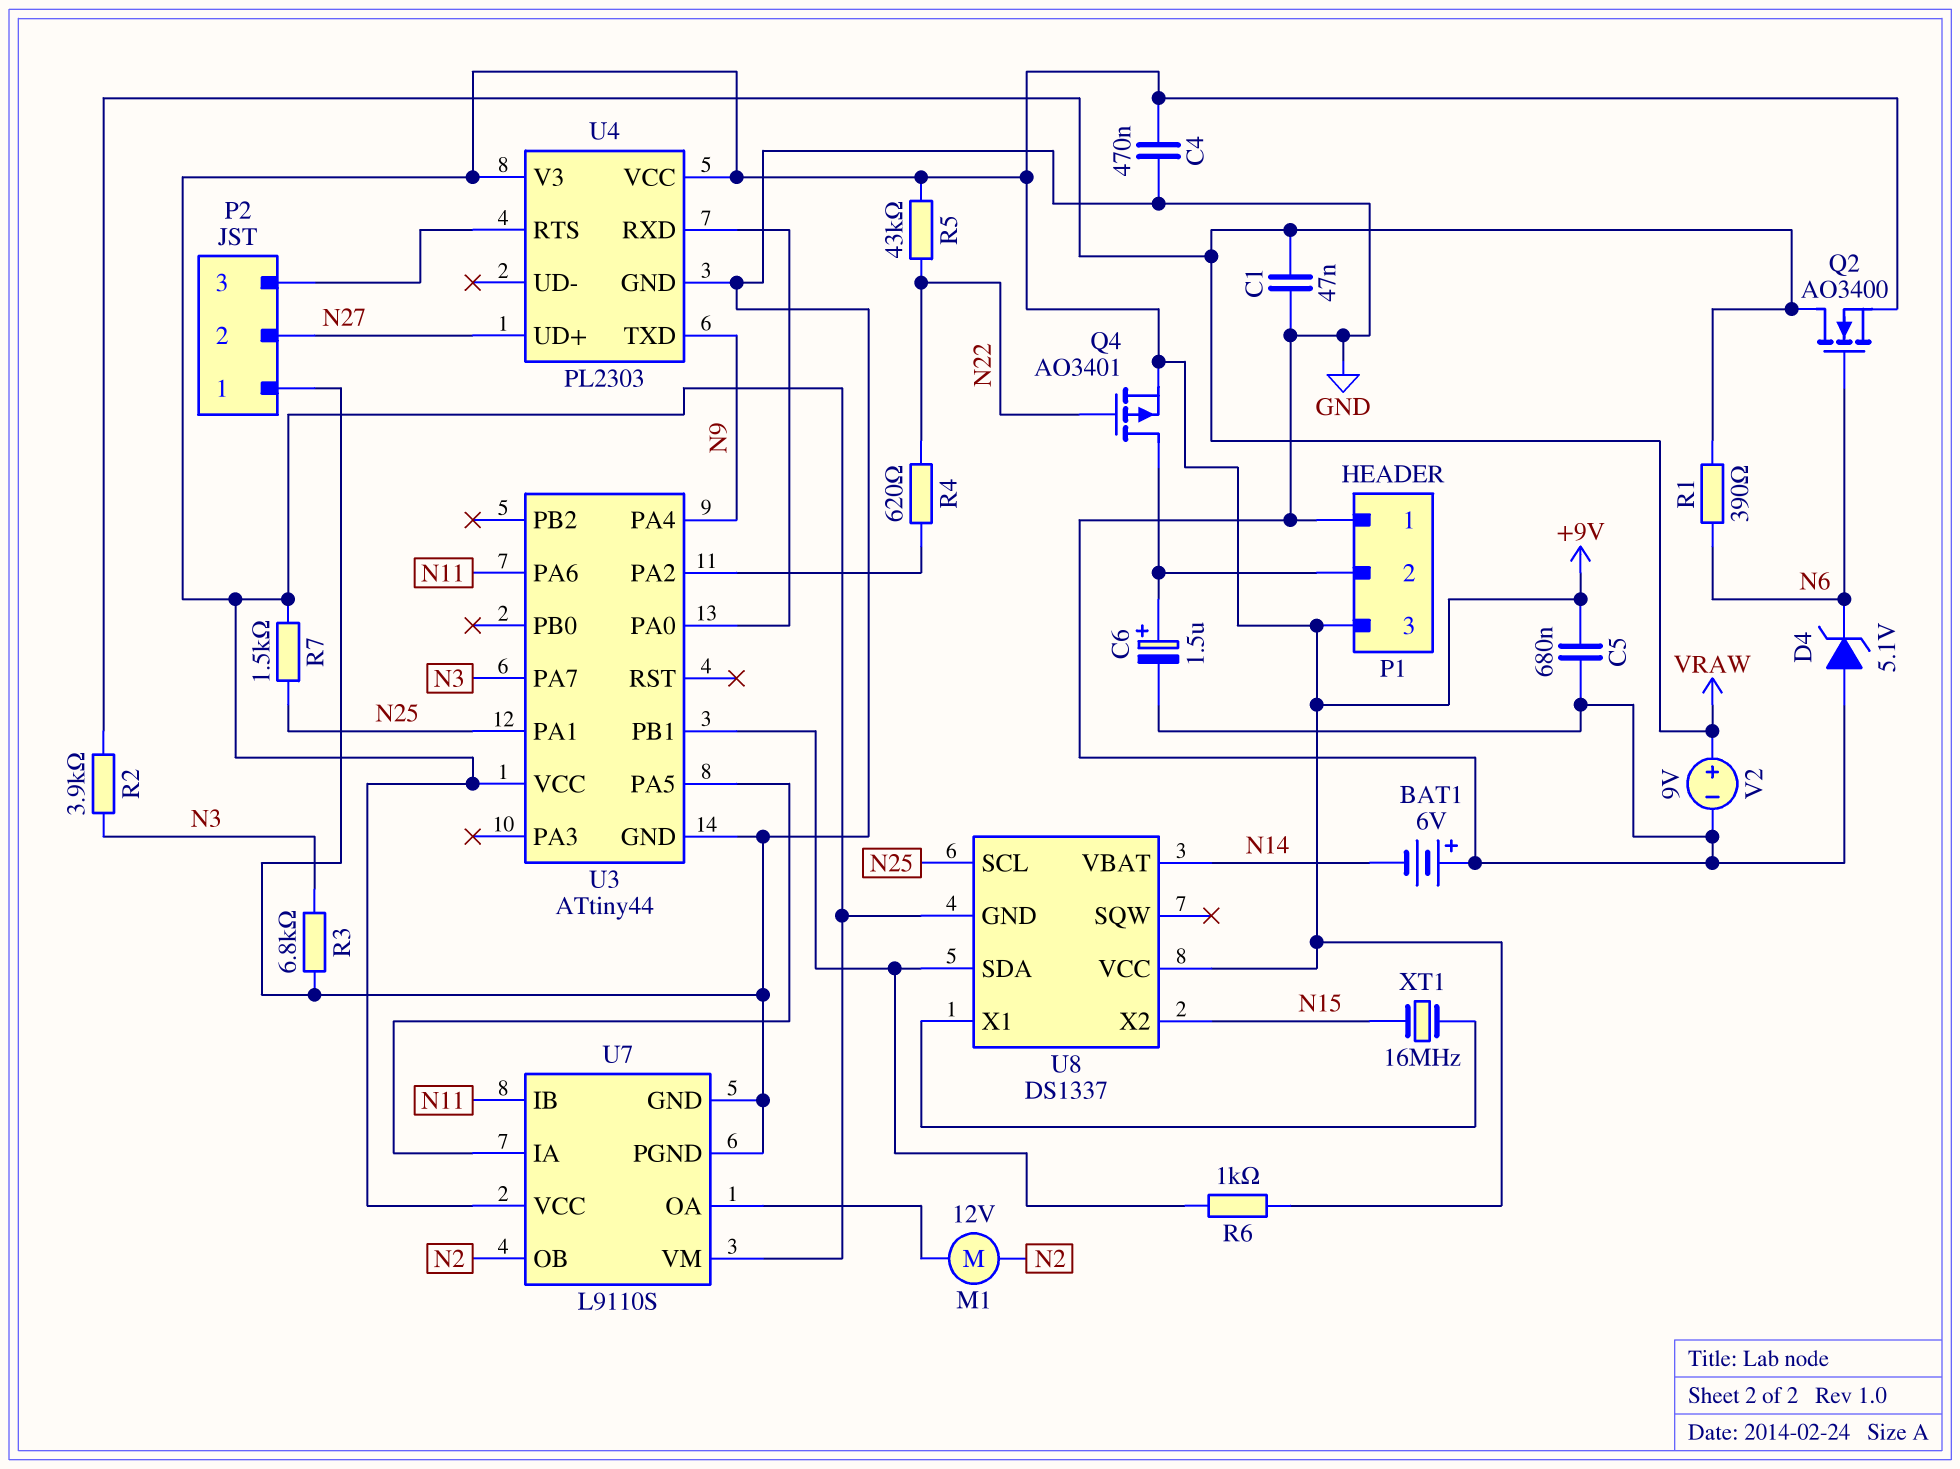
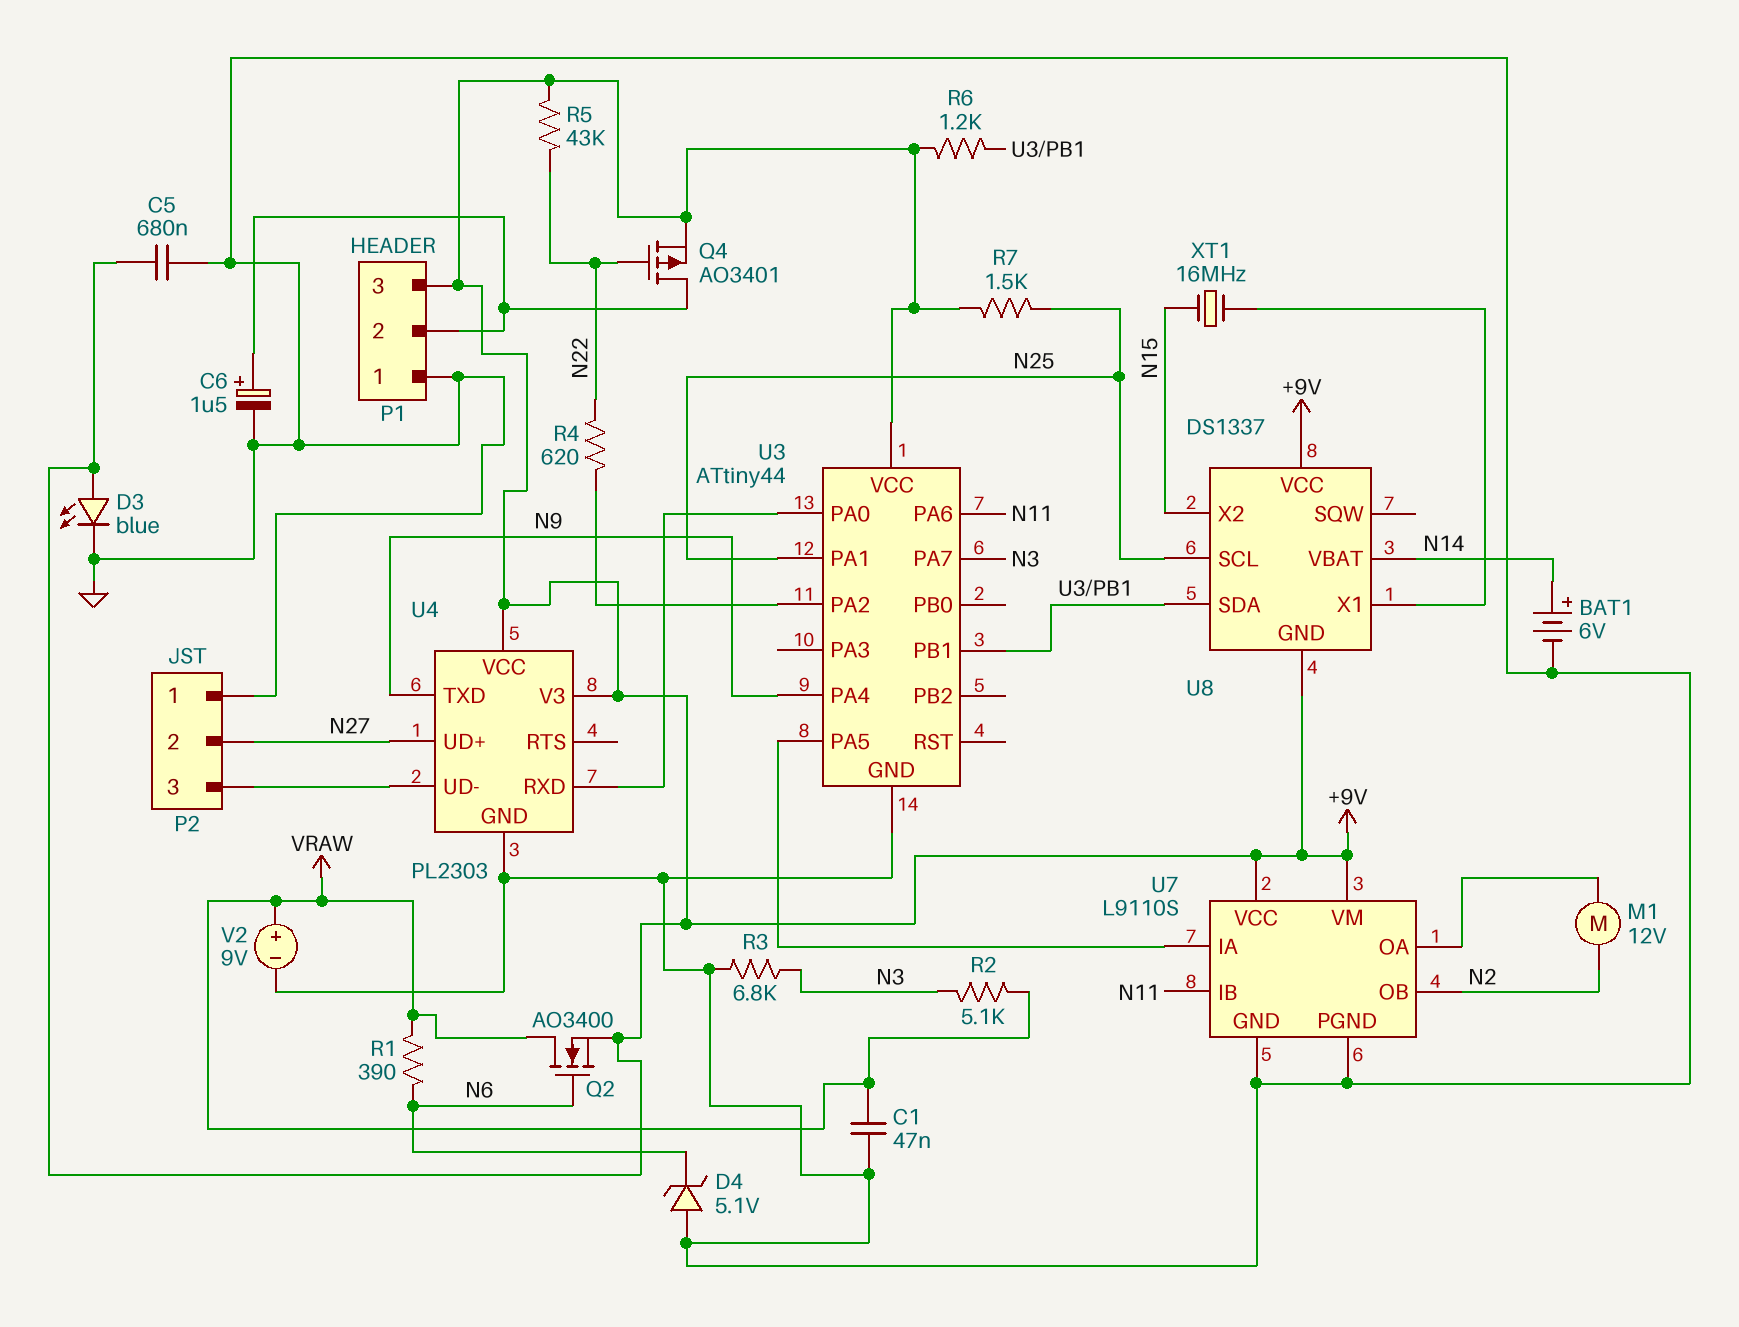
BAT1: 6V (plus GND, minus N14) -> 6V (plus N14, minus GND)
C4: 470nF (+9V, GND) -> none
D3: none -> LED blue (A +9V, K GND)
R2: 3.9k (N3, VRAW) -> 5.1k (N3, VRAW)
R6: 1k (+9V, U3/PB1) -> 1.2k (+9V, U3/PB1)
U4 pin RTS: P2/3 -> none
U4 pin UD-: none -> P2/3

